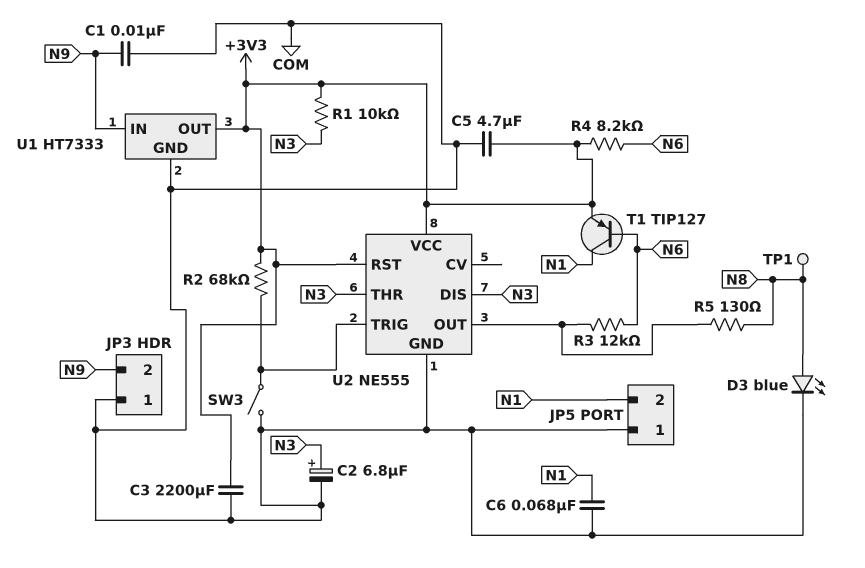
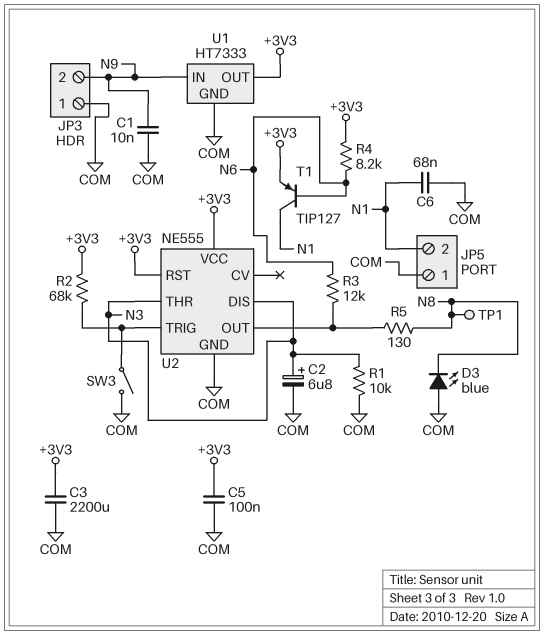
C5: 4.7uF (+3V3, COM) -> 100nF (+3V3, COM)
D3: LED blue (A N8, K COM) -> LED blue (A COM, K N8)
R1: 10k (+3V3, N3) -> 10k (COM, N3)

